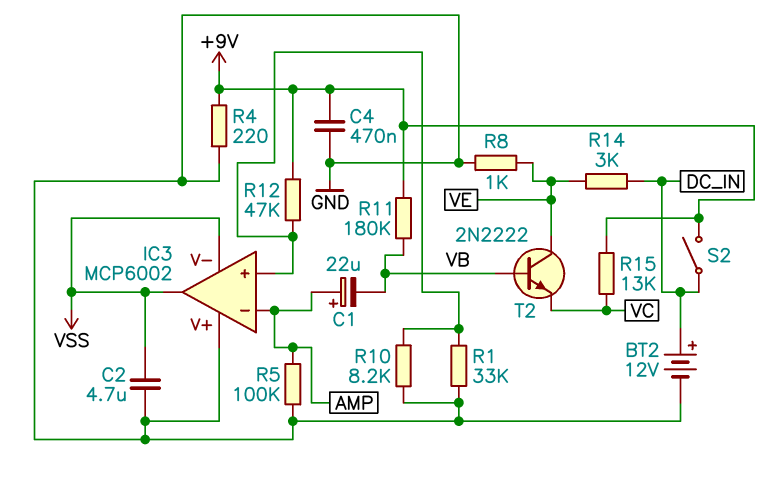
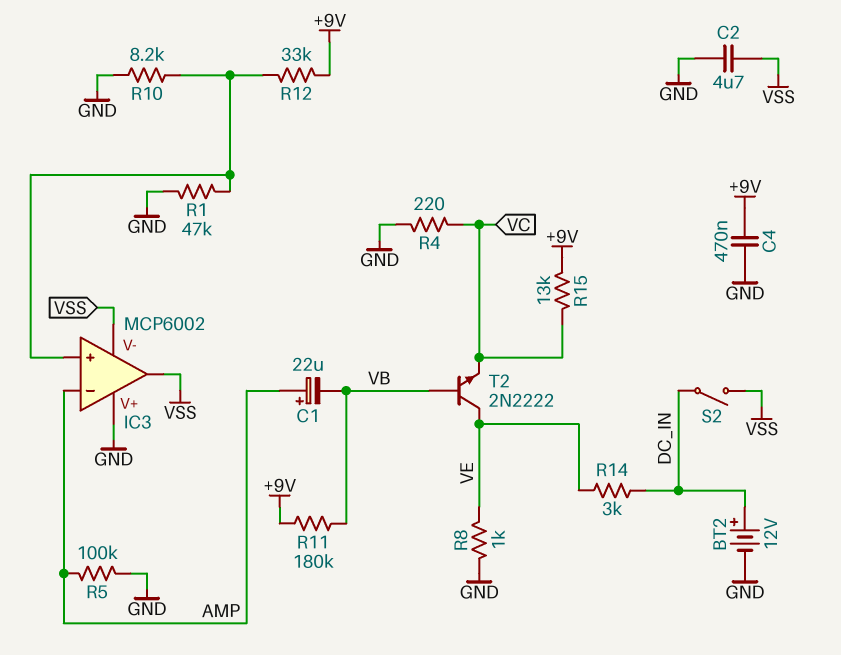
R1: 33k (GND, IC3/in+) -> 47k (GND, IC3/in+)
R4: 220 (+9V, GND) -> 220 (GND, VC)
R12: 47k (+9V, IC3/in+) -> 33k (+9V, IC3/in+)
S2: switch (+9V, DC_IN) -> switch (DC_IN, VSS)

